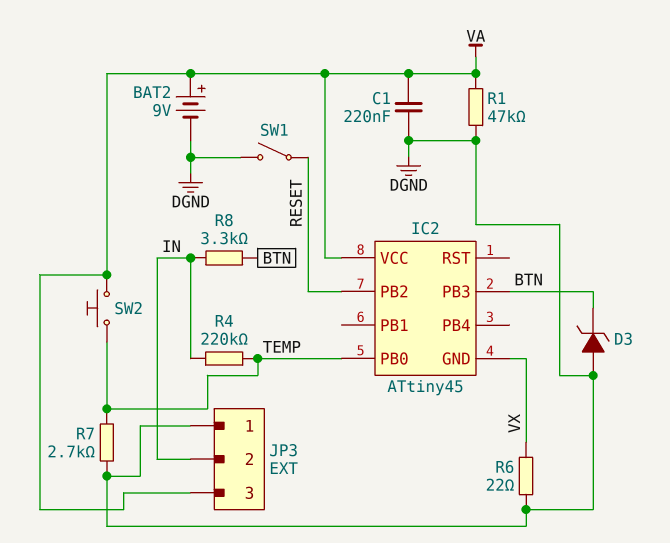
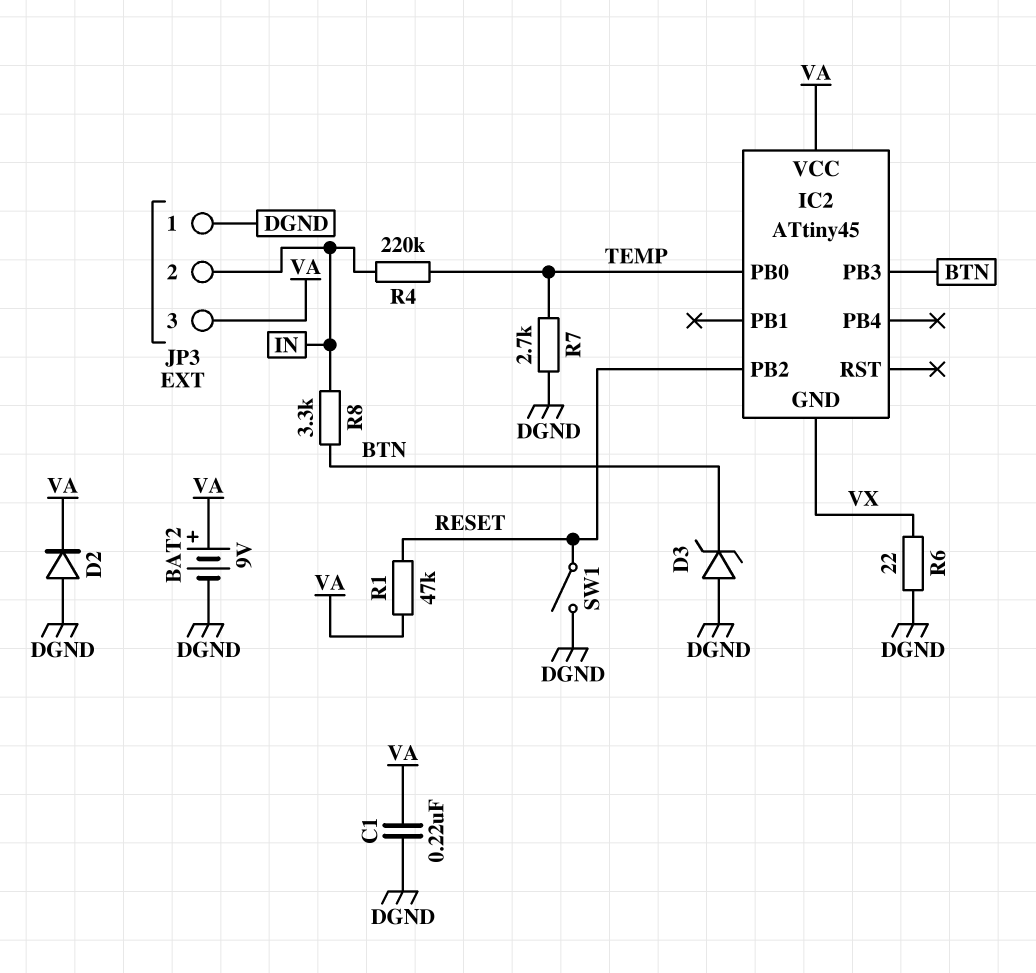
D2: none -> diode (A DGND, K VA)
R1: 47k (DGND, VA) -> 47k (RESET, VA)
SW2: button (TEMP, VA) -> none

